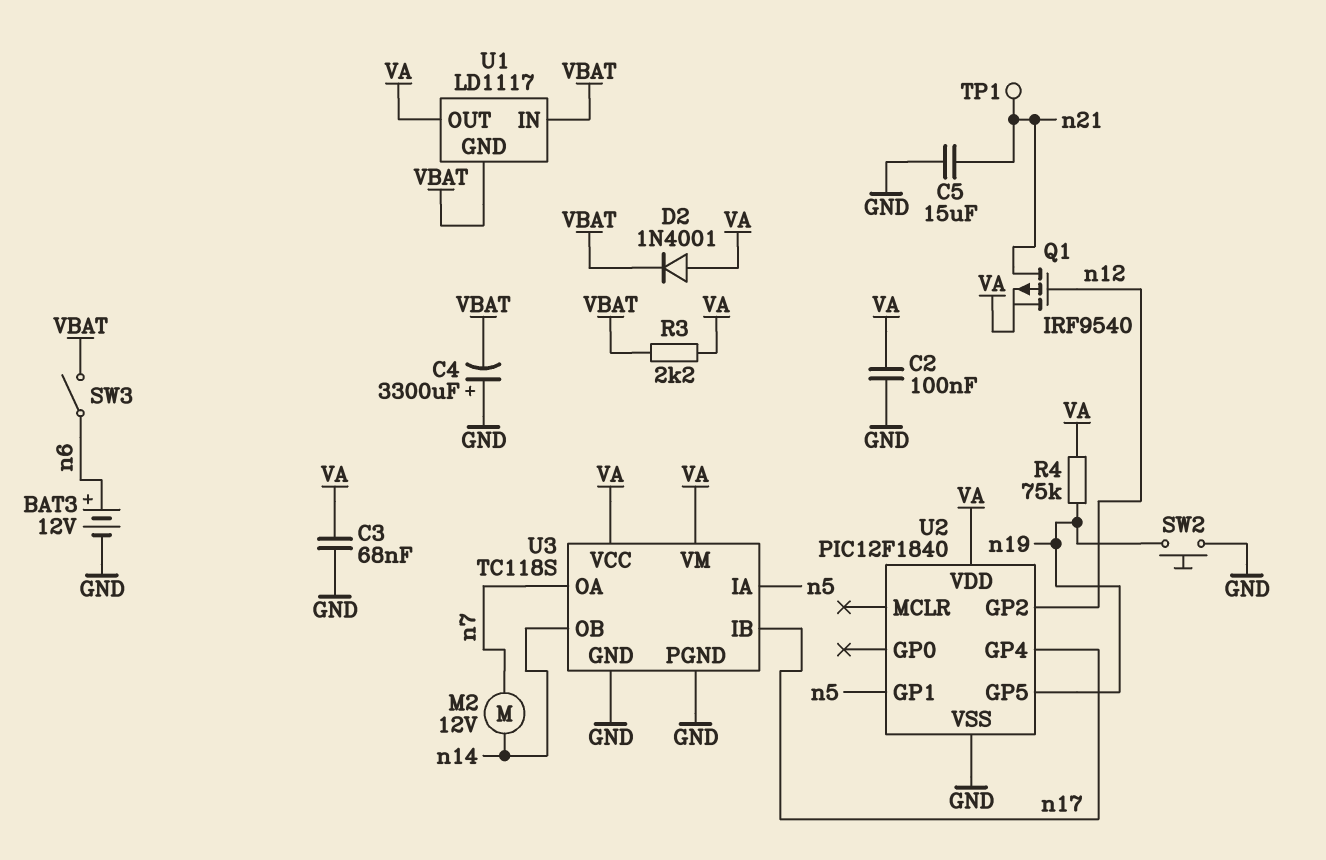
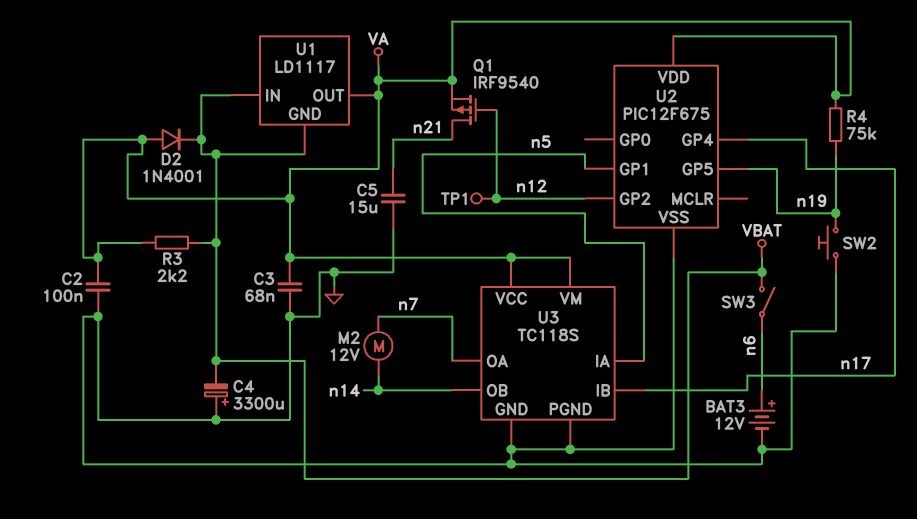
TP1: test point (n21) -> test point (n12)
U2: PIC12F1840 -> PIC12F675

